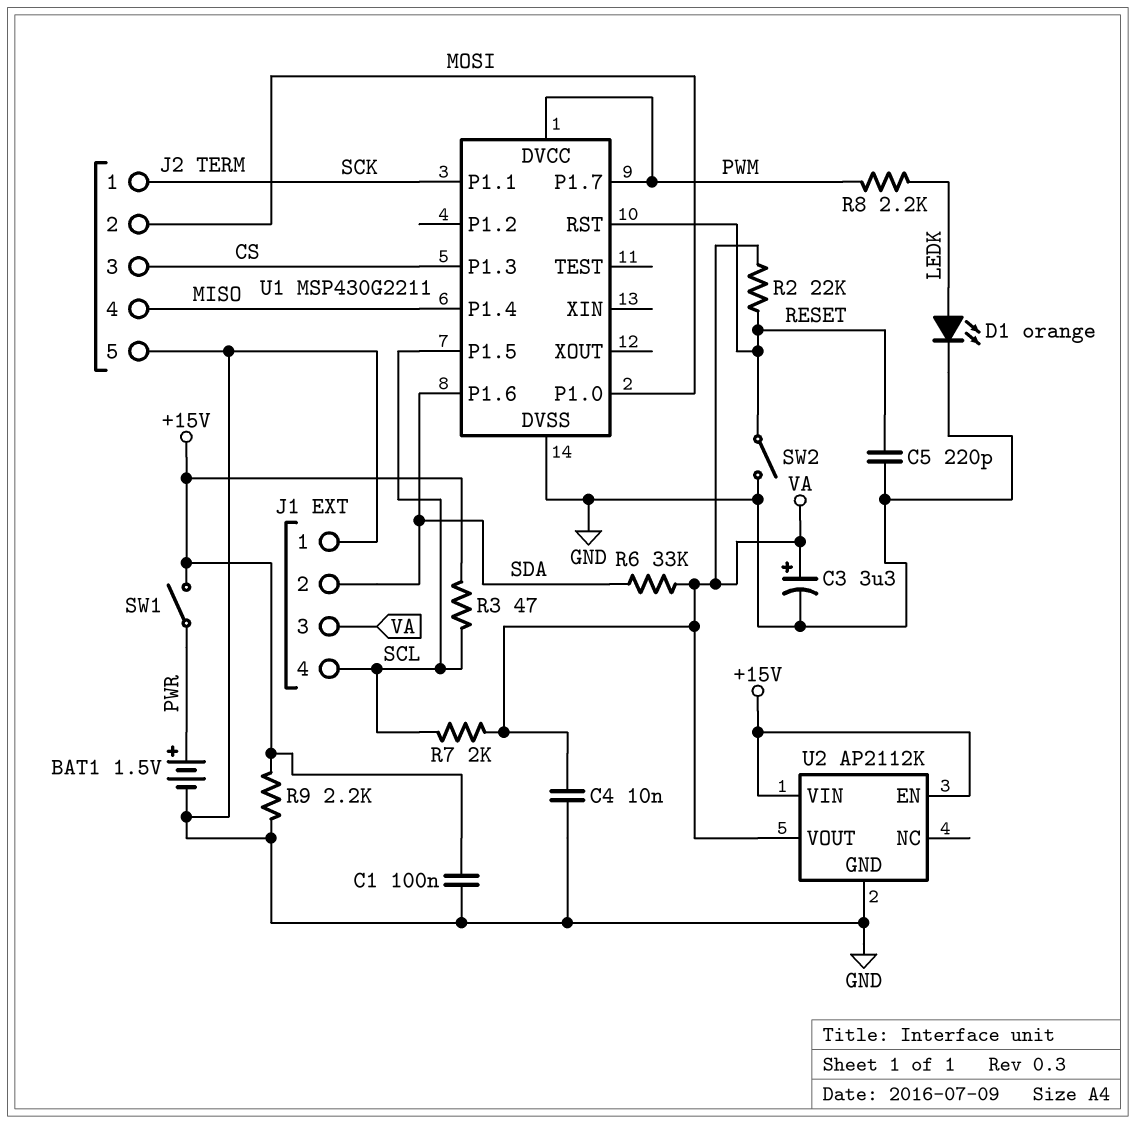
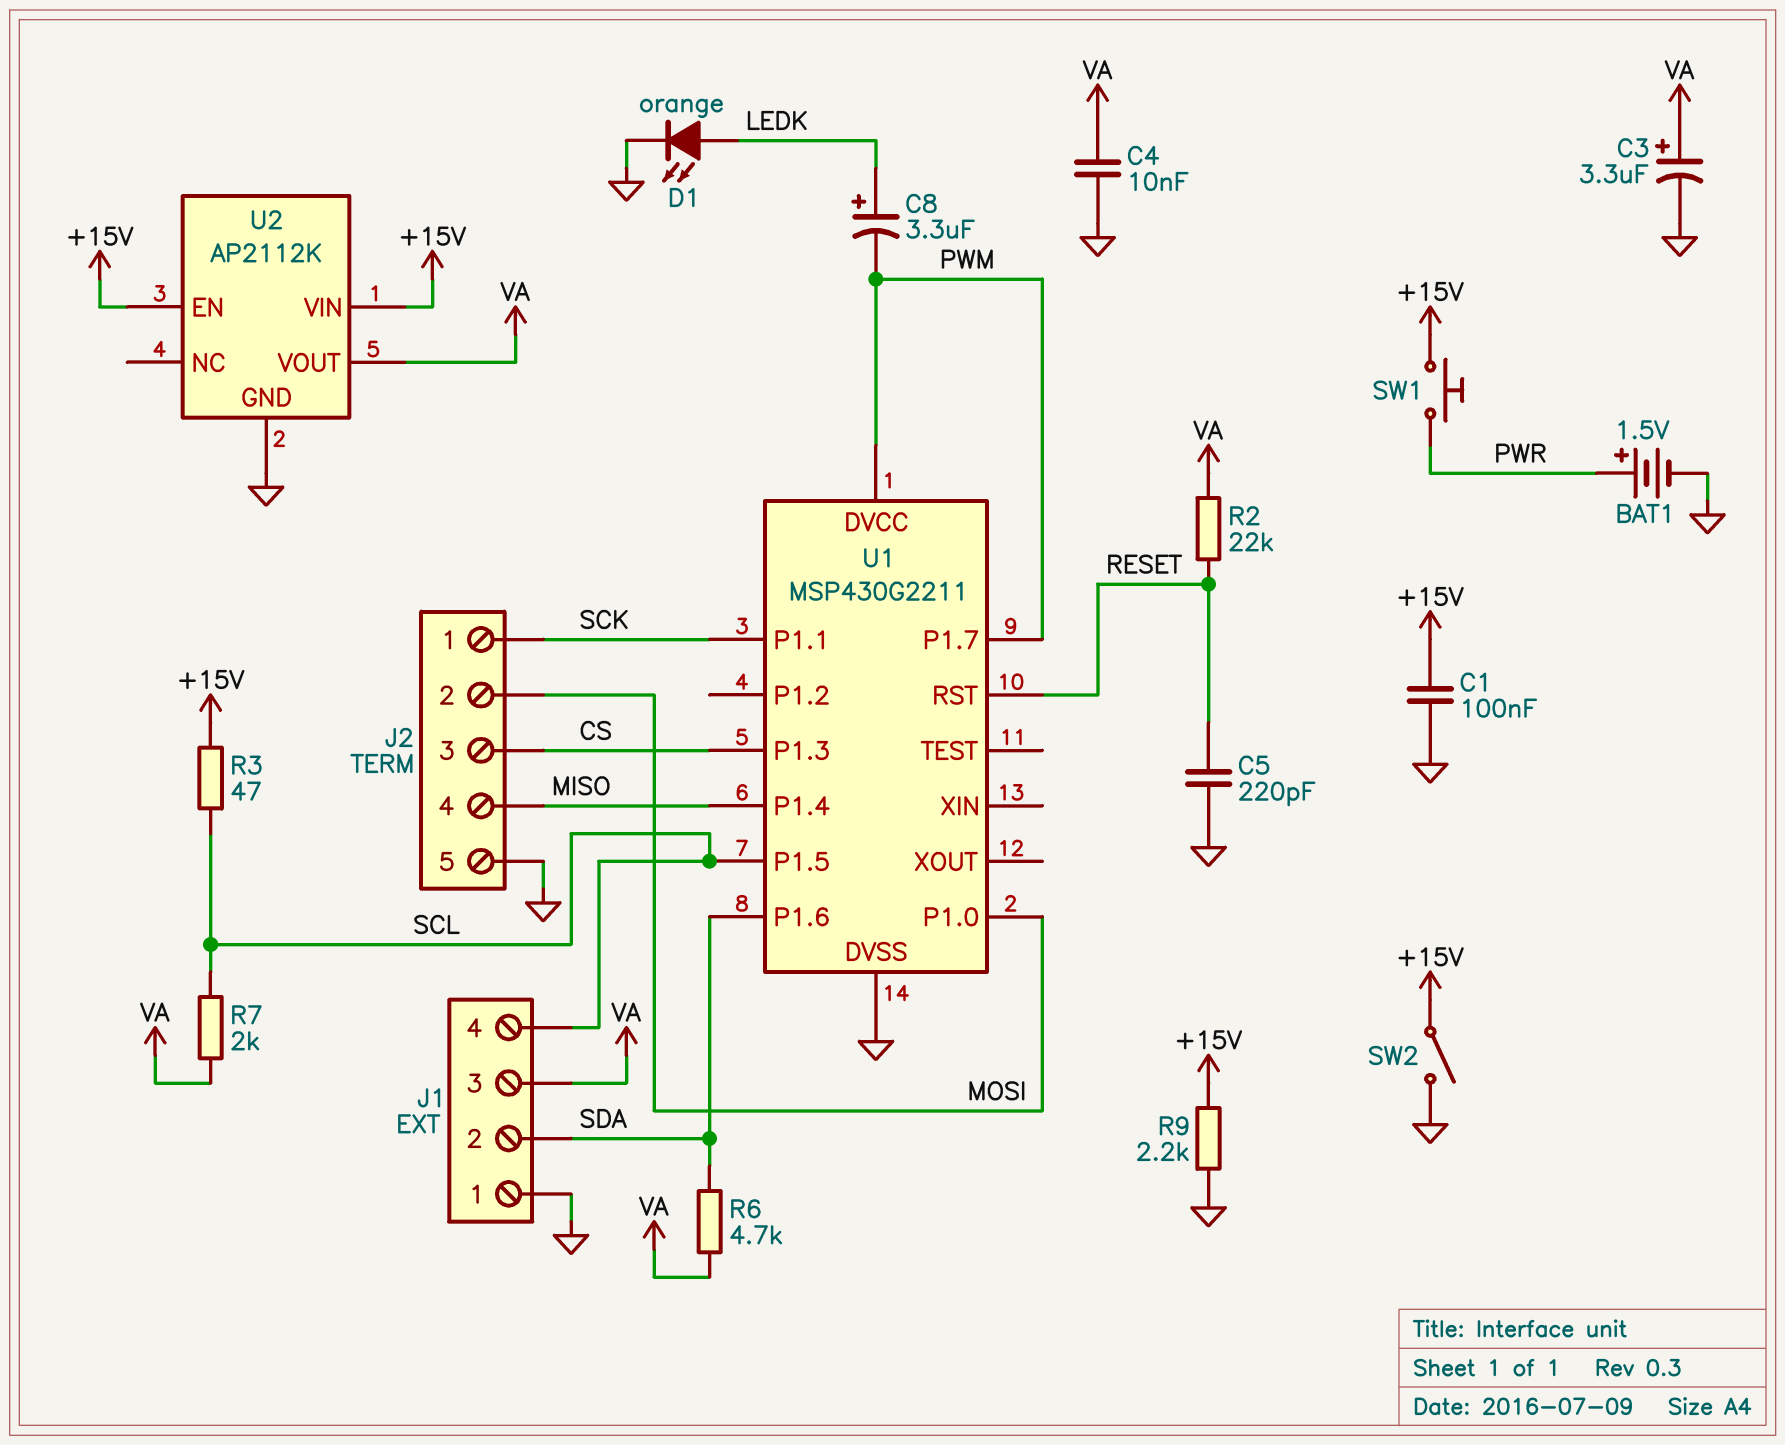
C8: none -> 3.3uF (plus LEDK, minus PWM)
R6: 33k (SDA, VA) -> 4.7k (SDA, VA)
R8: 2.2k (LEDK, PWM) -> none
SW1: switch (+15V, PWR) -> button (+15V, PWR)
SW2: switch (GND, RESET) -> switch (+15V, GND)

